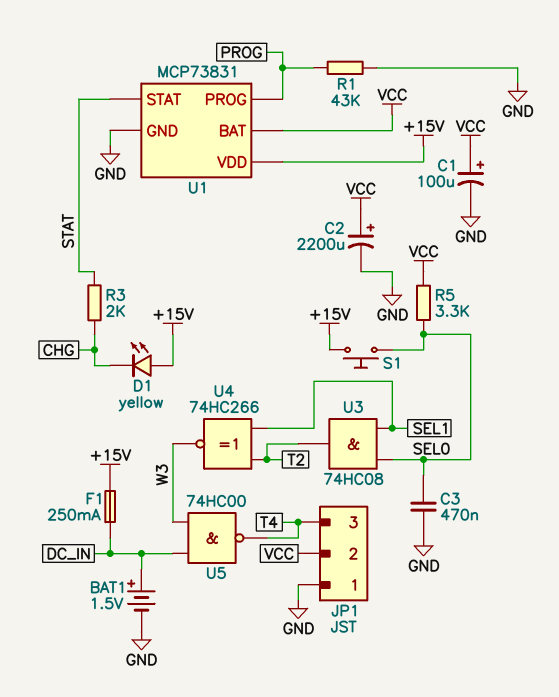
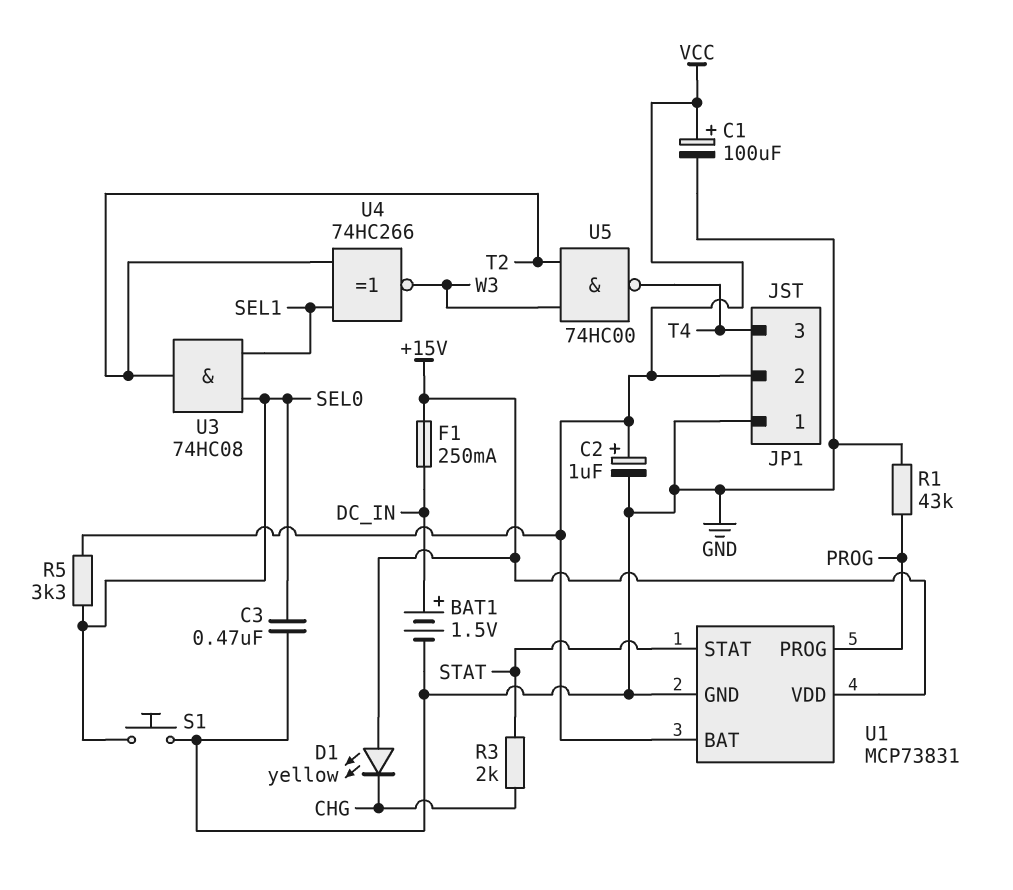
C2: 2200uF (plus VCC, minus GND) -> 1uF (plus VCC, minus GND)
S1: button (+15V, SEL0) -> button (GND, SEL0)
U5: NAND 74HC00 (in DC_IN, in W3, out T4) -> NAND 74HC00 (in T2, in W3, out T4)

